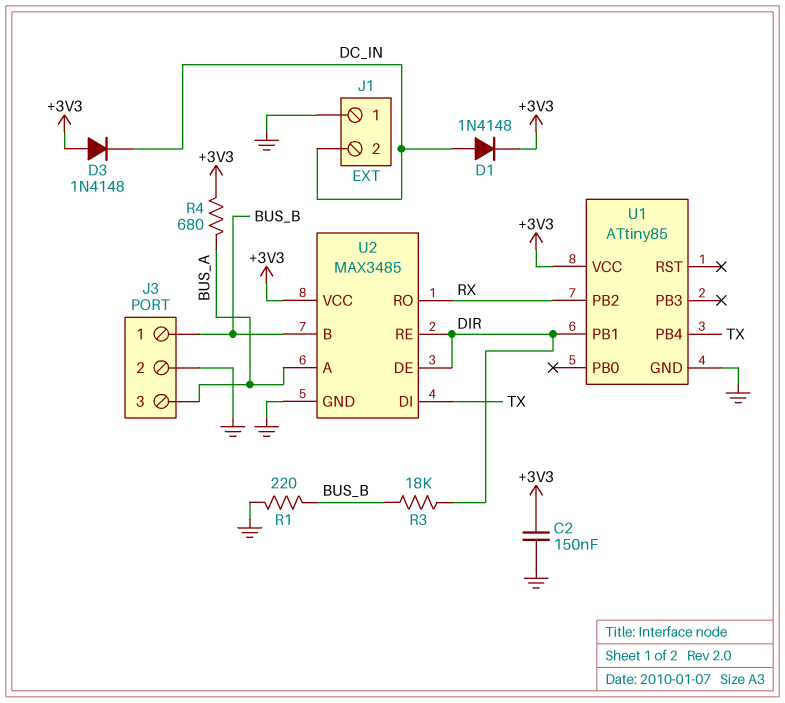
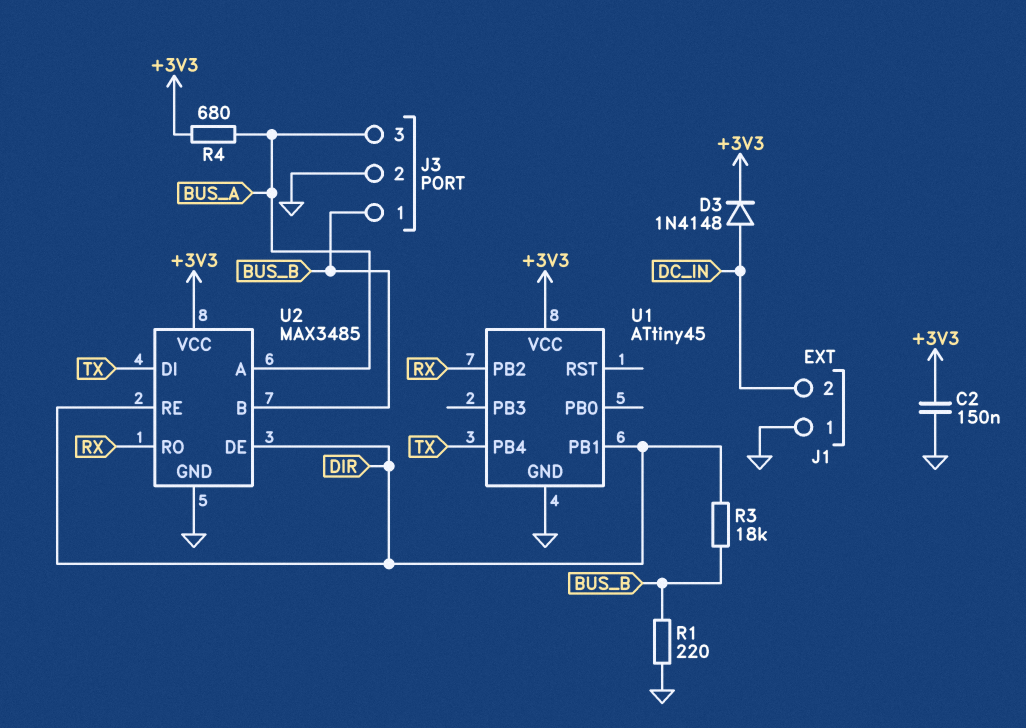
D1: diode 1N4148 (A DC_IN, K +3V3) -> none
D3: diode 1N4148 (A +3V3, K DC_IN) -> diode 1N4148 (A DC_IN, K +3V3)
U1: ATtiny85 -> ATtiny45

